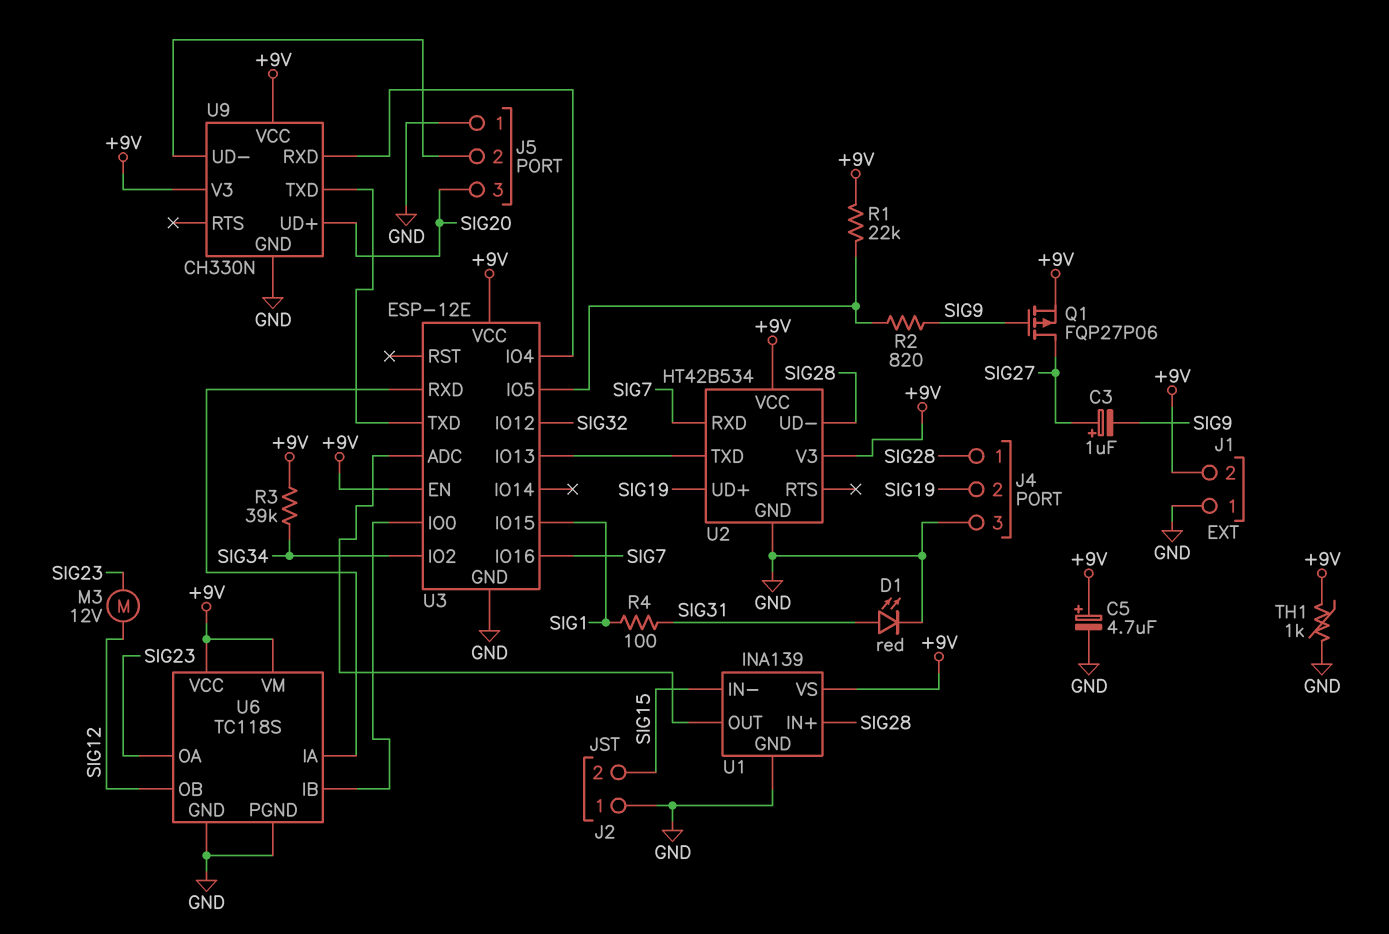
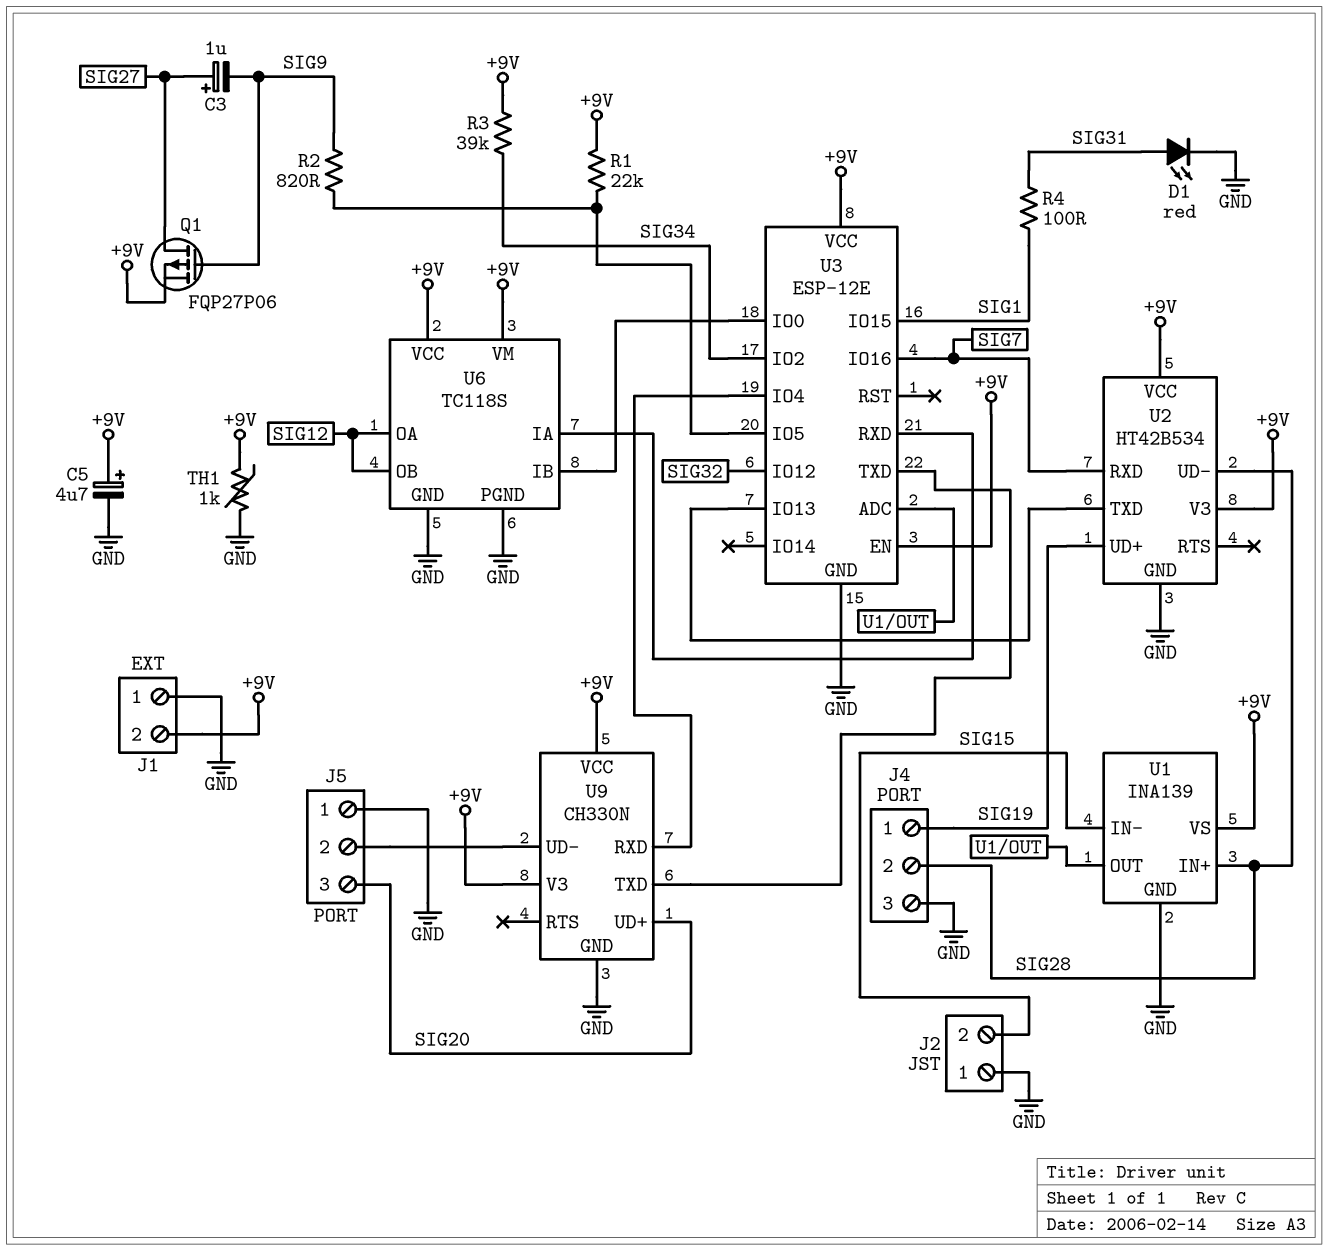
J4 pin 1: SIG28 -> SIG19
J4 pin 2: SIG19 -> SIG28
M3: motor 12V (SIG12, SIG23) -> none
U6 pin OA: SIG23 -> SIG12

